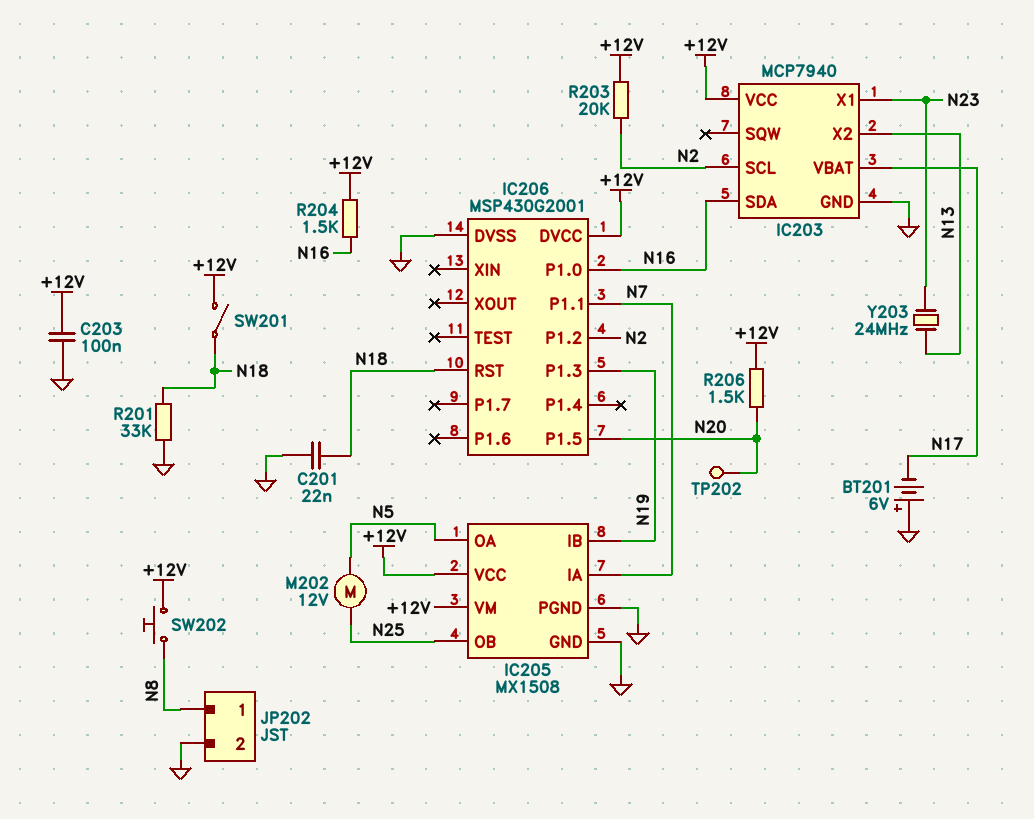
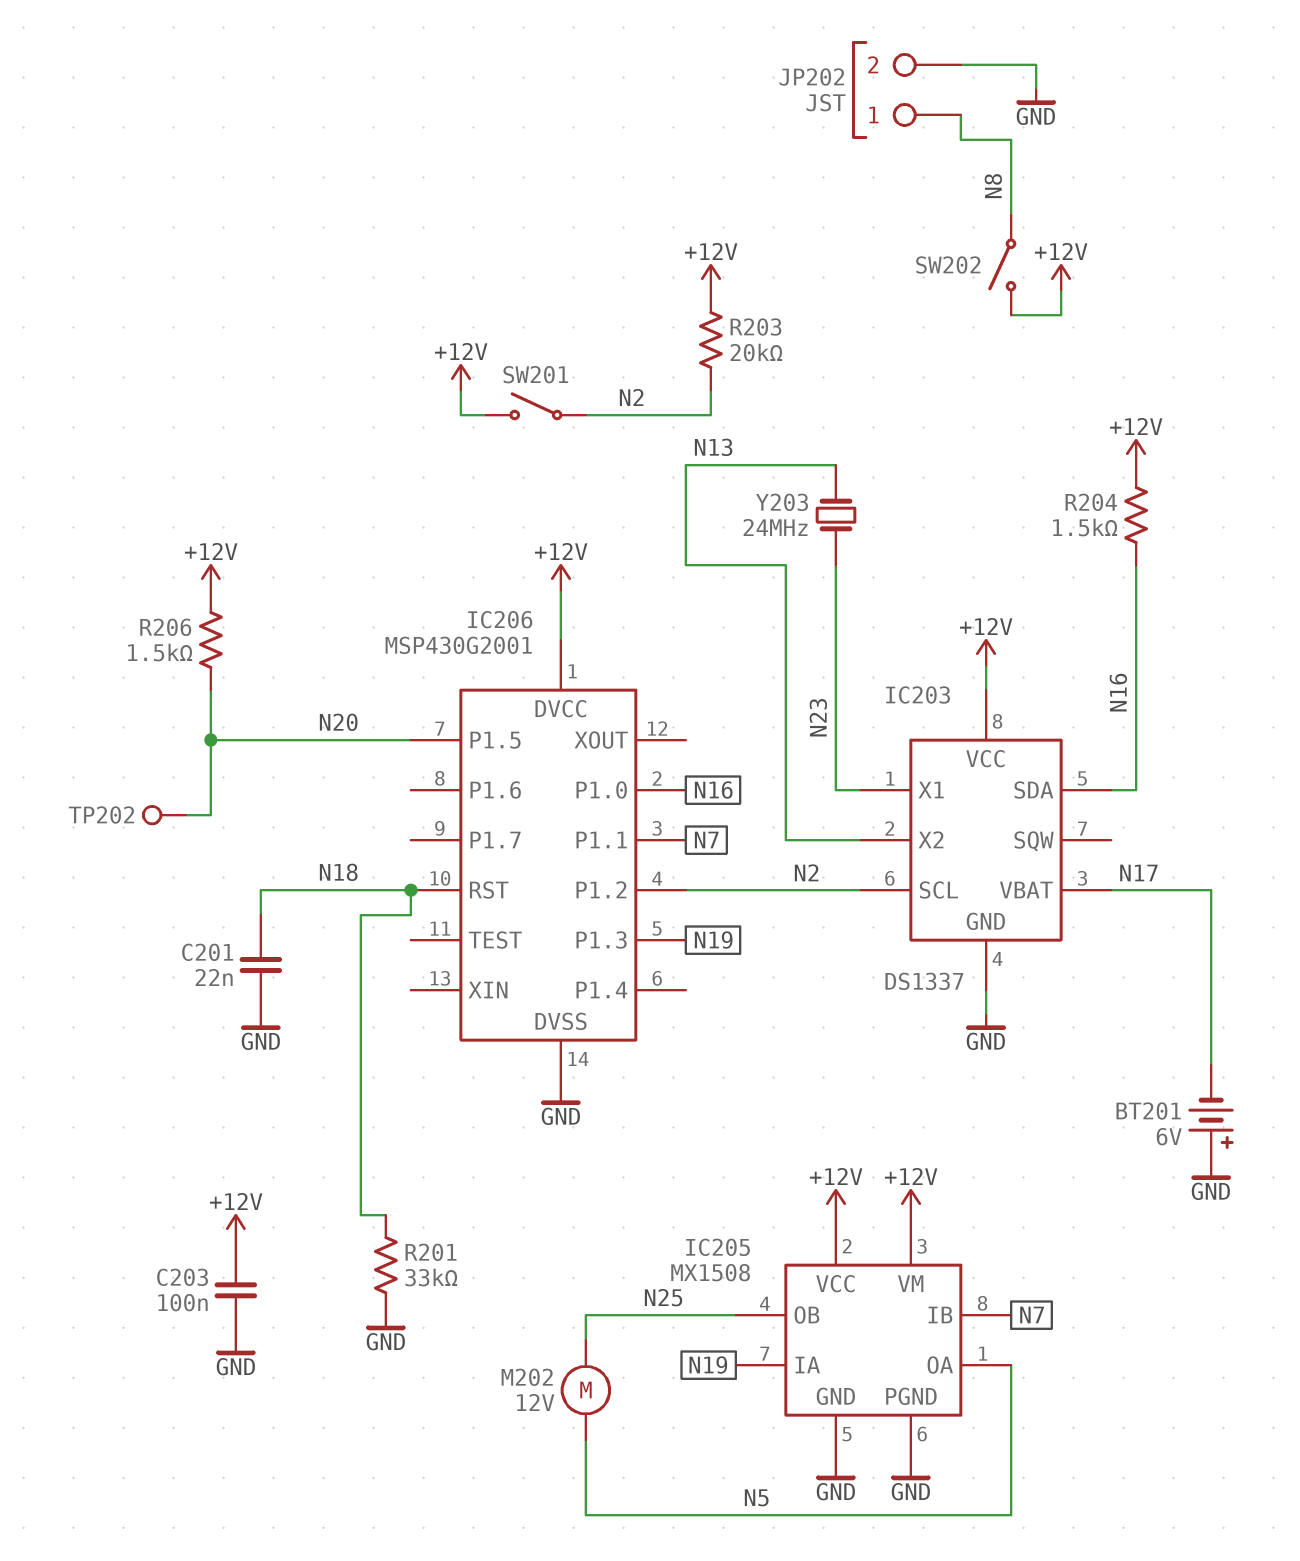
IC203: MCP7940 -> DS1337
IC205 pin IA: N7 -> N19
IC205 pin IB: N19 -> N7
SW201: switch (+12V, N18) -> switch (+12V, N2)
SW202: button (+12V, N8) -> switch (+12V, N8)

